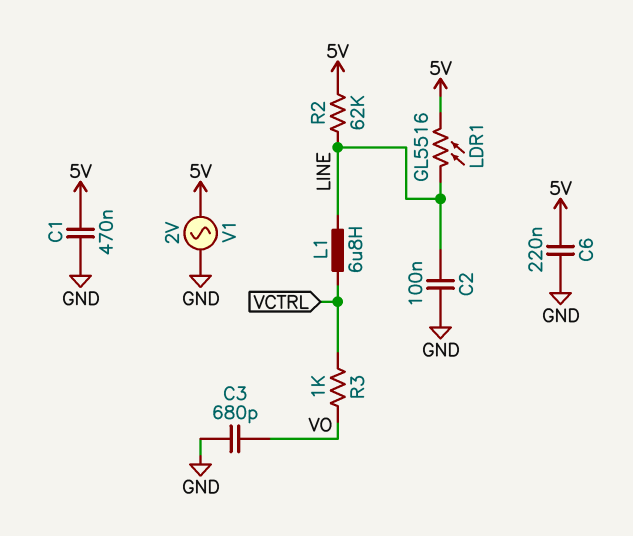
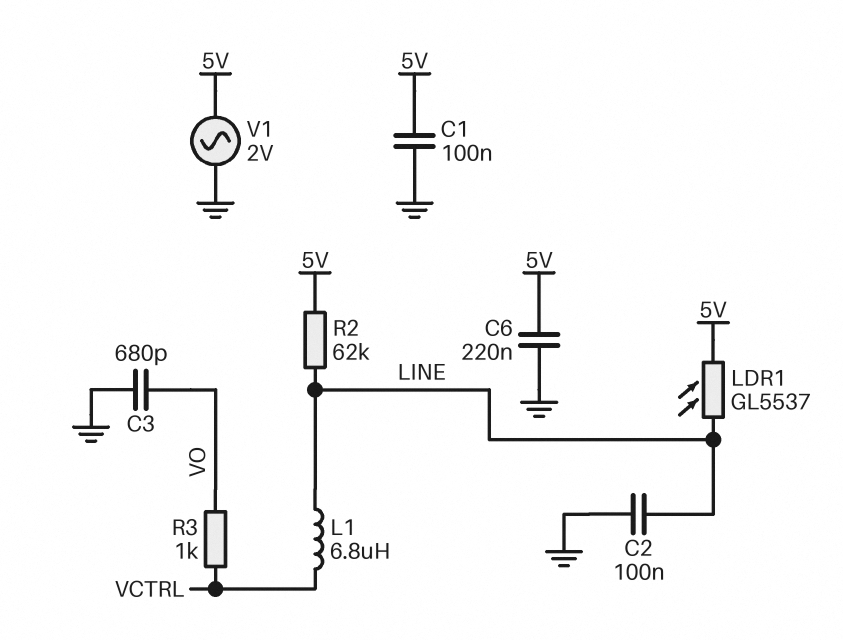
C1: 470nF (5V, GND) -> 100nF (5V, GND)
LDR1: GL5516 (5V, LINE) -> GL5537 (5V, LINE)

